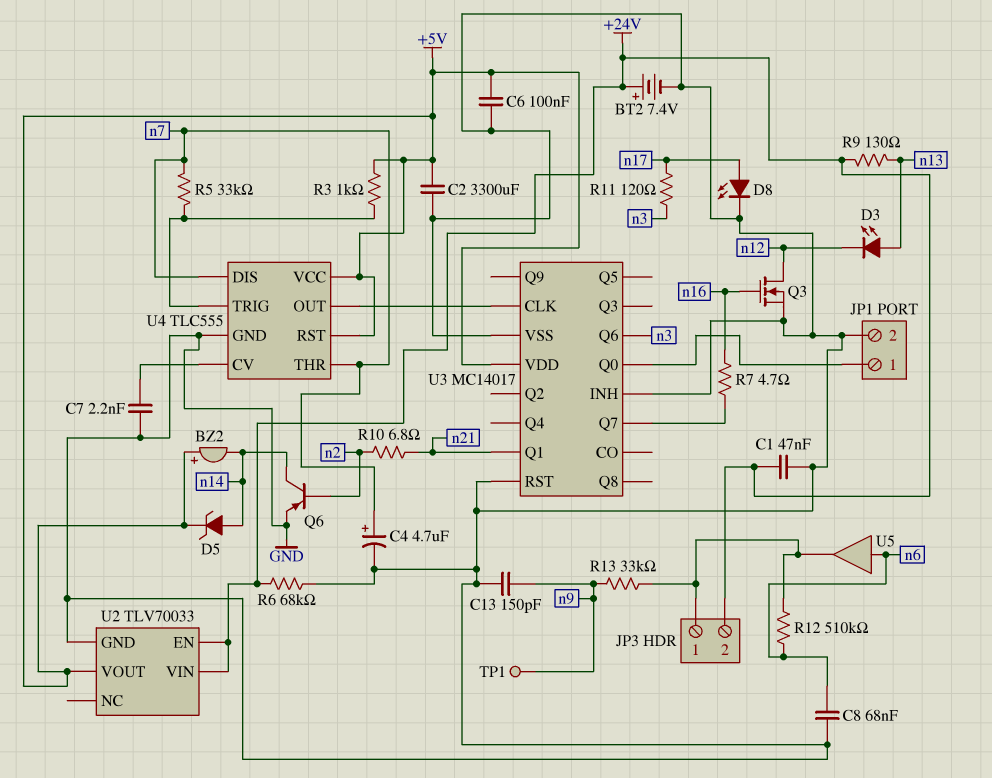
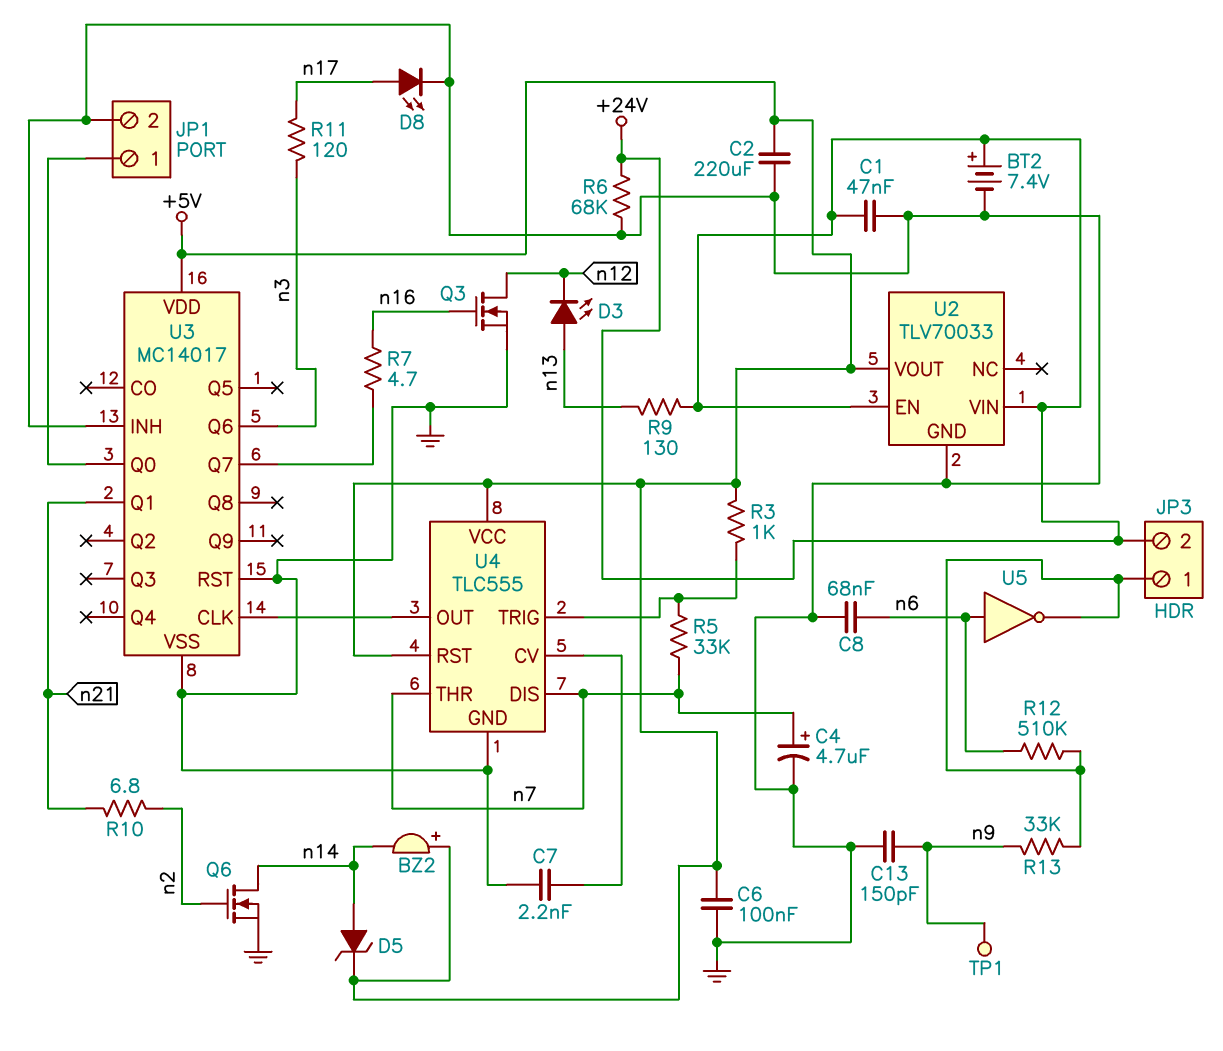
C2: 3300uF (+5V, GND) -> 220uF (+5V, GND)
Q6: PNP (B n2, C n14, E GND) -> NMOS (G n2, D n14, S GND)
U5: buffer (in n6, out JP3/1) -> NOT (in n6, out JP3/1)

